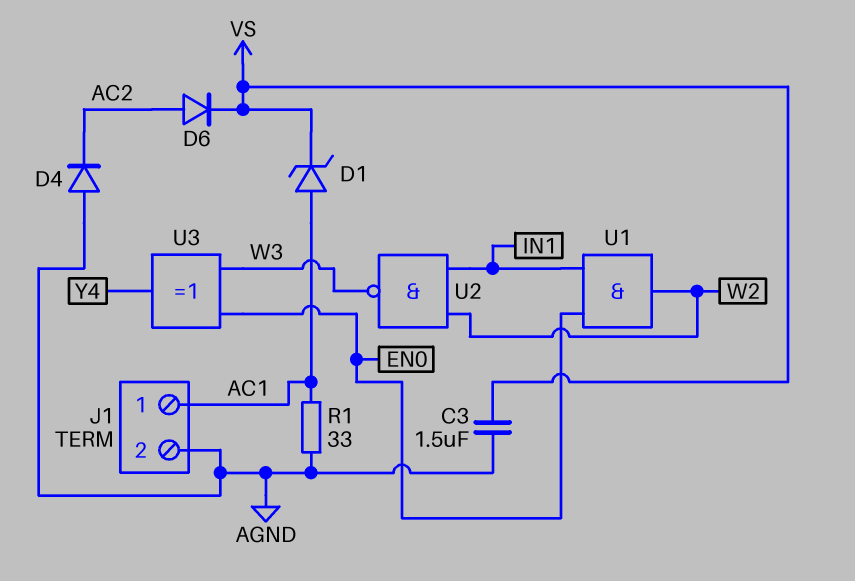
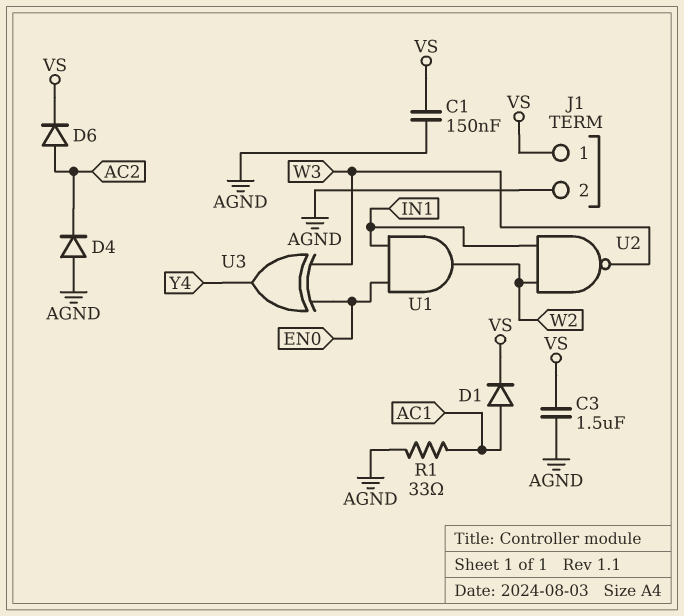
C1: none -> 150nF (AGND, VS)
D1: zener (A AC1, K VS) -> diode (A AC1, K VS)
J1 pin 1: AC1 -> VS

